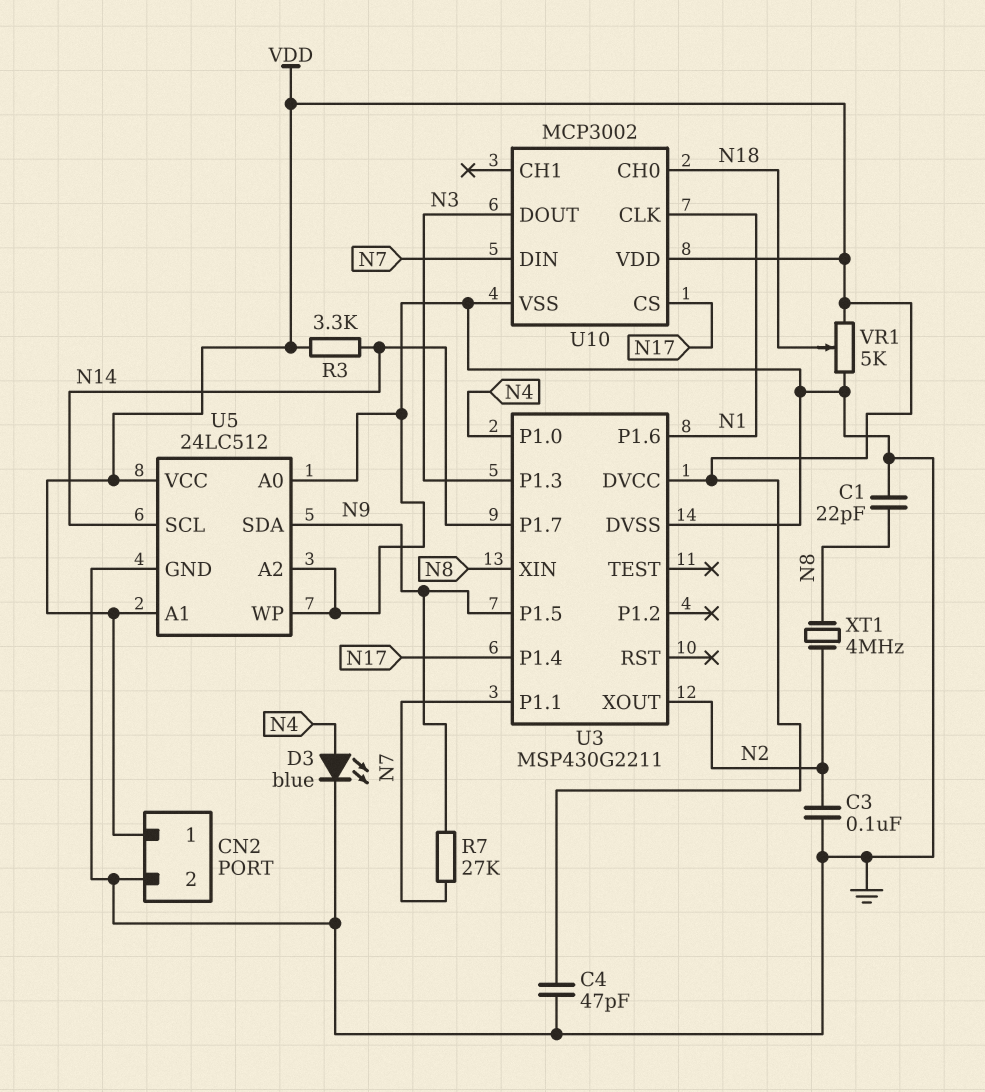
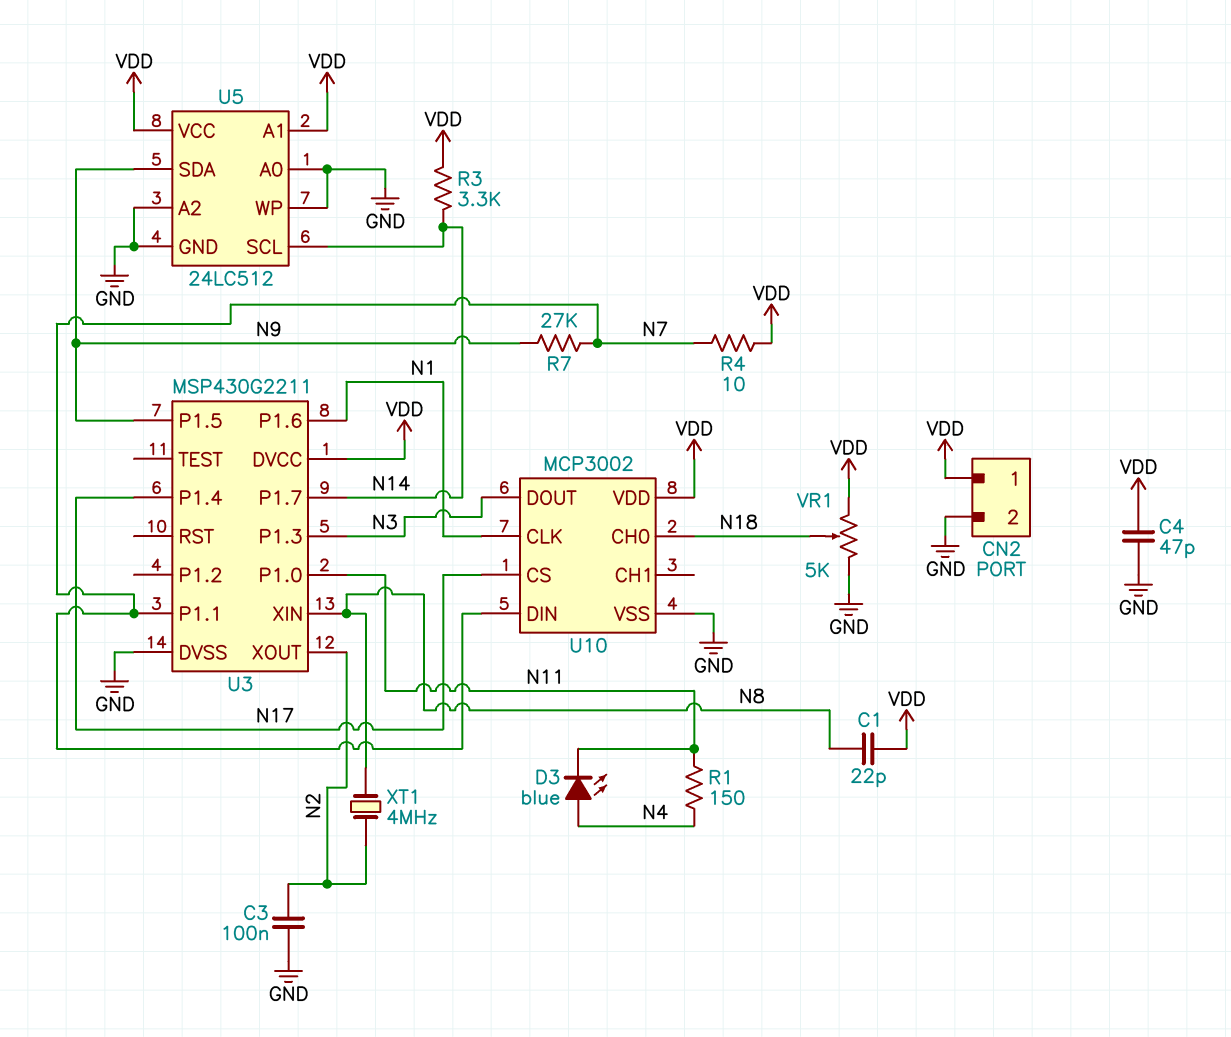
C1: 22pF (GND, N8) -> 22pF (N8, VDD)
D3: LED blue (A N4, K GND) -> LED blue (A N4, K N11)
R1: none -> 150 (N4, N11)
R4: none -> 10 (N7, VDD)
U3 pin P1.0: N4 -> N11

